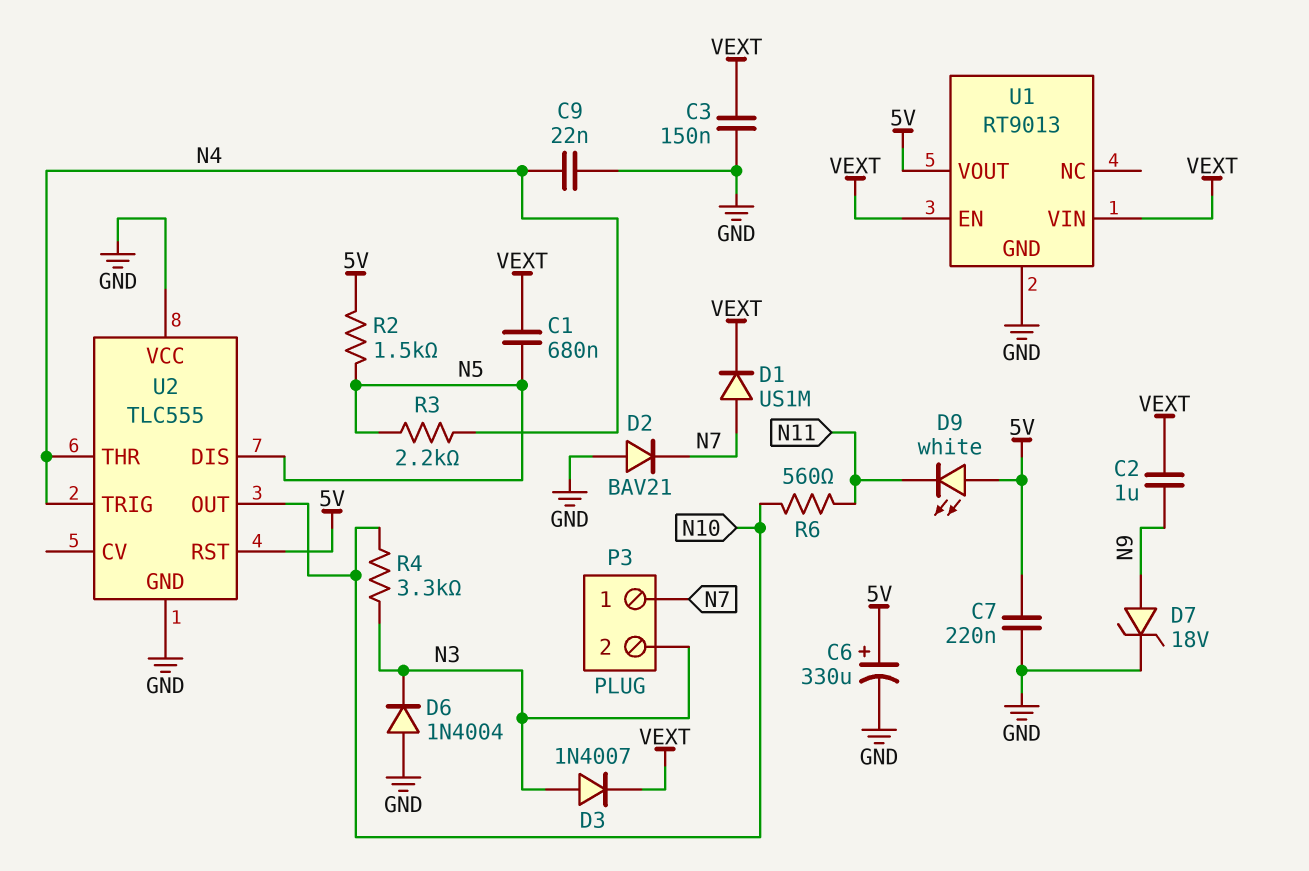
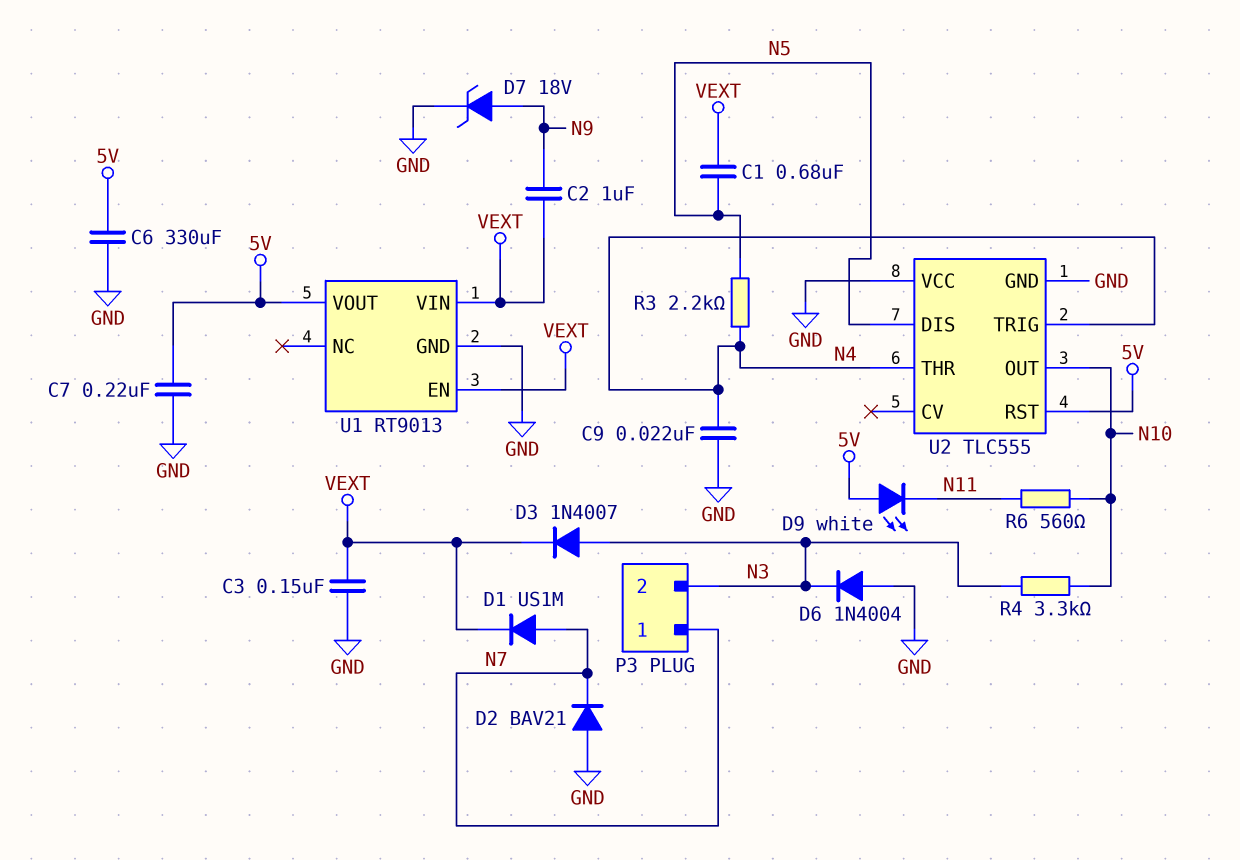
C6: 330uF (plus 5V, minus GND) -> 330uF (5V, GND)
R2: 1.5k (5V, N5) -> none

